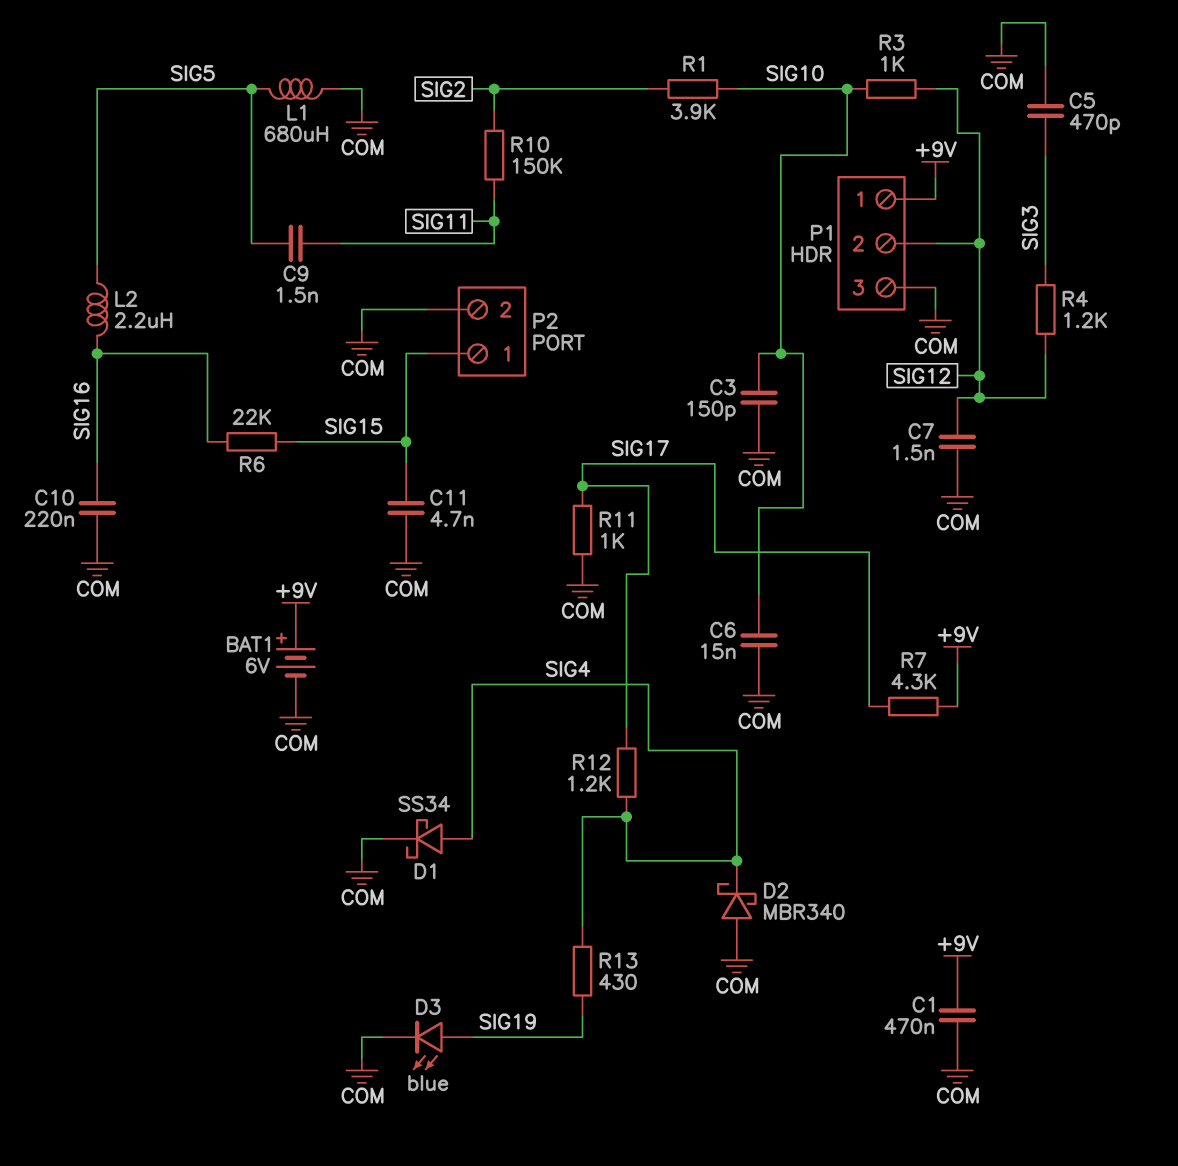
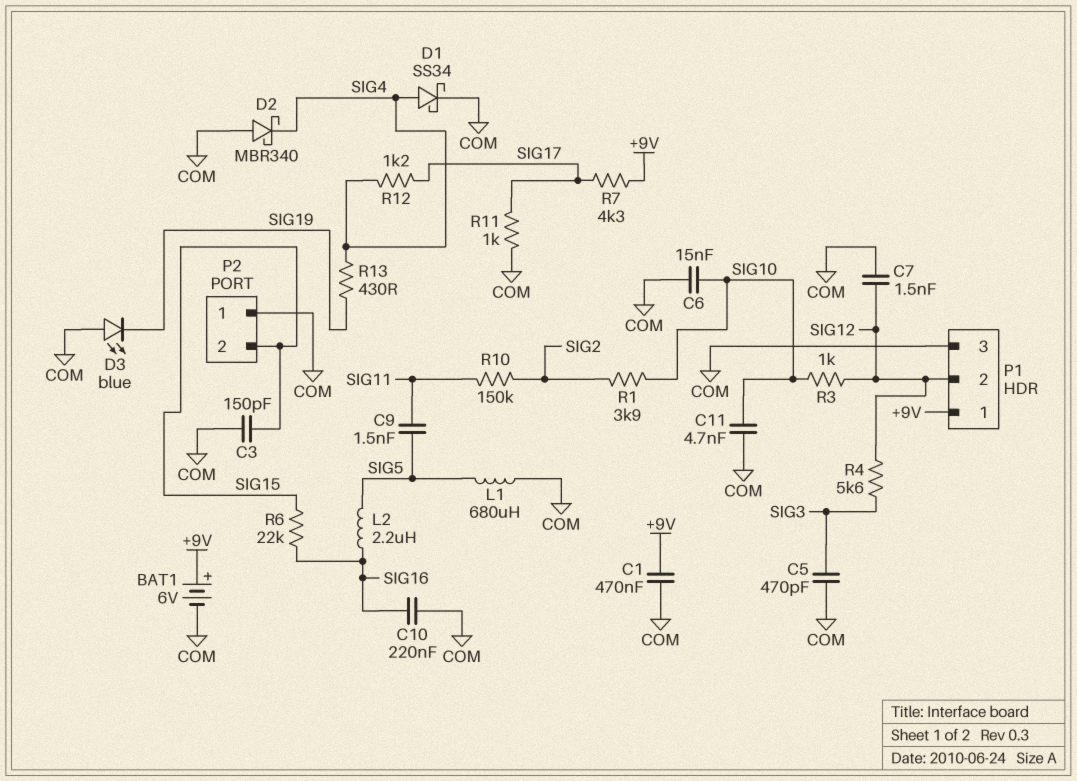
C3: 150pF (COM, SIG10) -> 150pF (COM, SIG15)
C11: 4.7nF (COM, SIG15) -> 4.7nF (COM, SIG10)
D3: LED blue (A SIG19, K COM) -> LED blue (A COM, K SIG19)
P2 pin 1: SIG15 -> COM
P2 pin 2: COM -> SIG15
R4: 1.2k (SIG3, SIG12) -> 5.6k (SIG3, SIG12)

